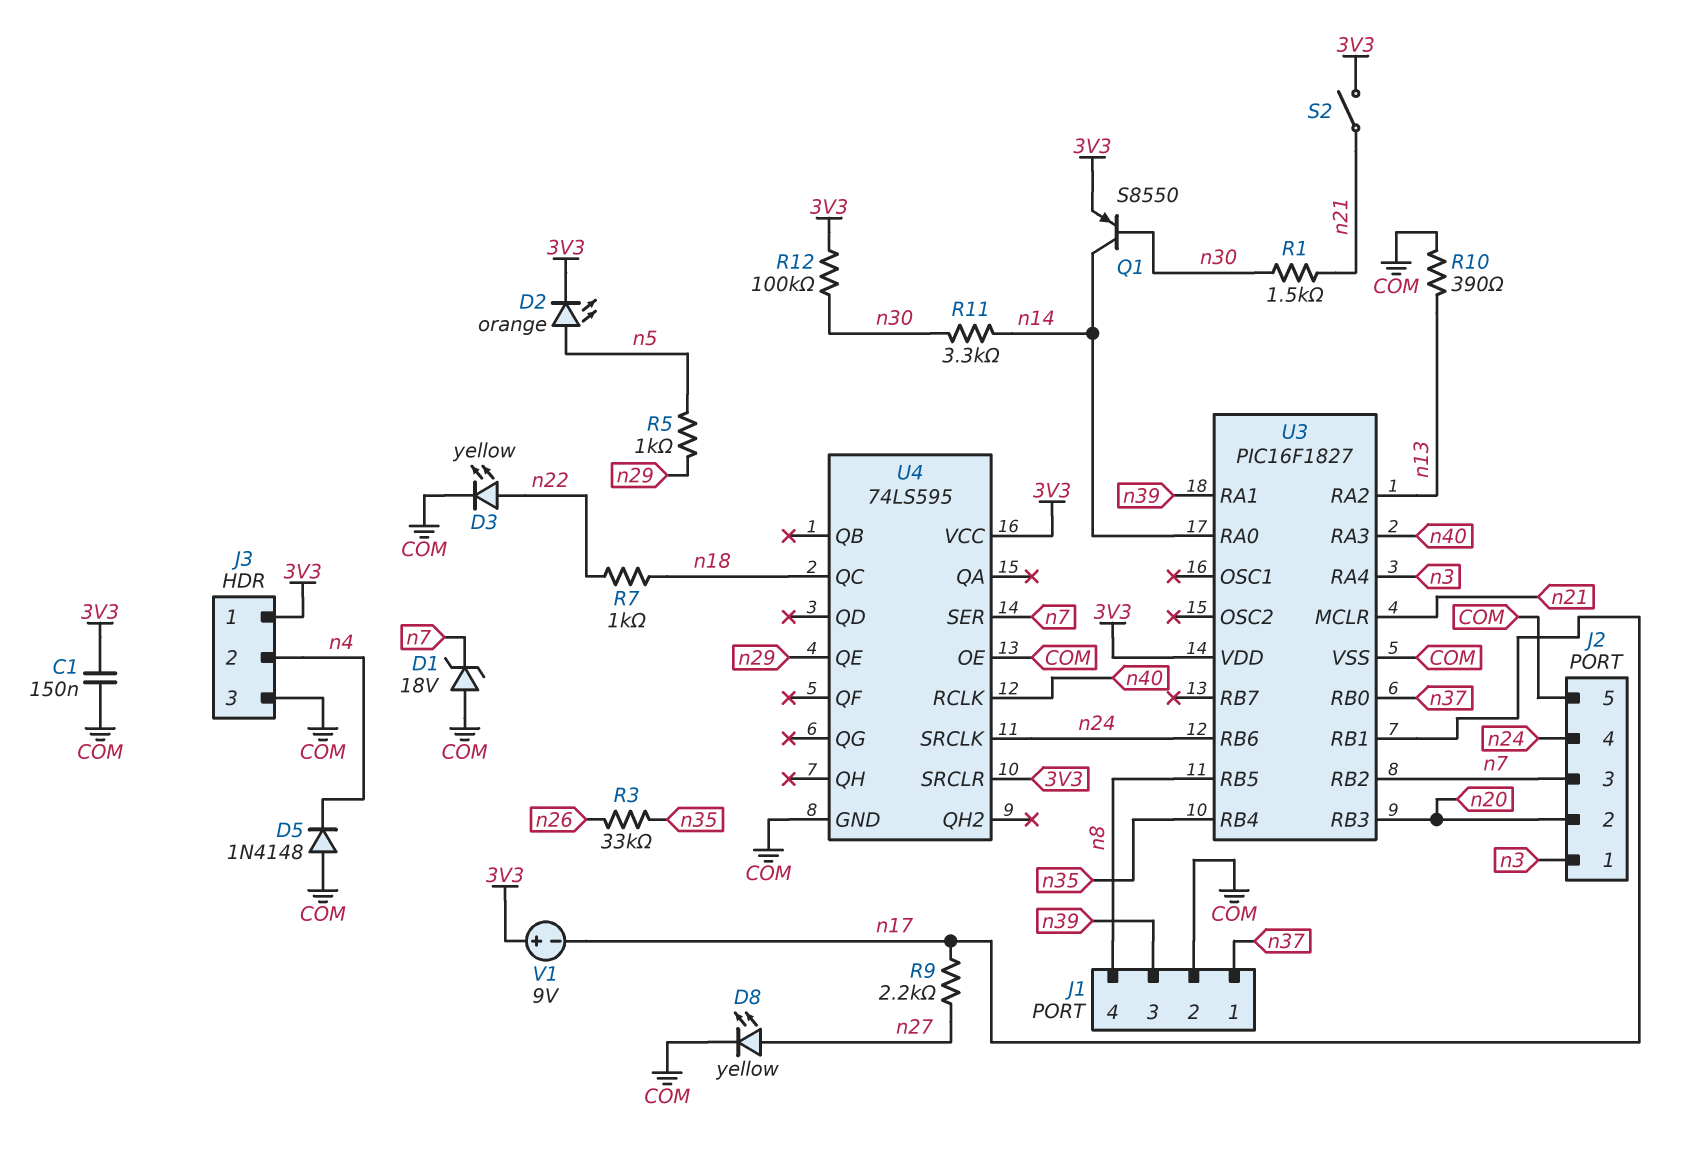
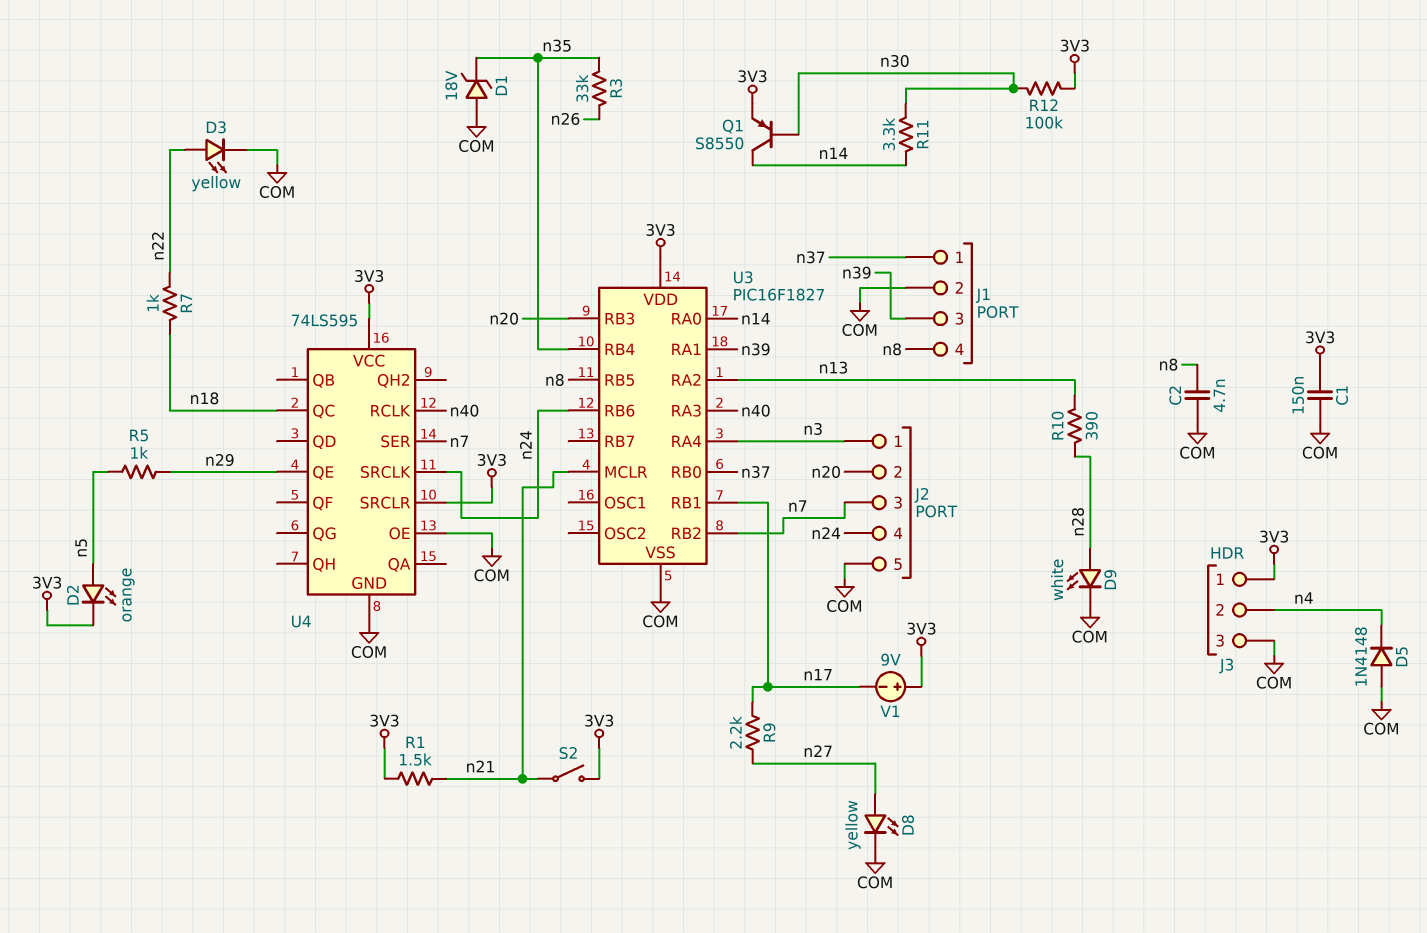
C2: none -> 4.7nF (COM, n8)
D1: zener 18V (A COM, K n7) -> zener 18V (A COM, K n35)
D9: none -> LED white (A n28, K COM)
R1: 1.5k (n21, n30) -> 1.5k (3V3, n21)
R10: 390 (COM, n13) -> 390 (n13, n28)

